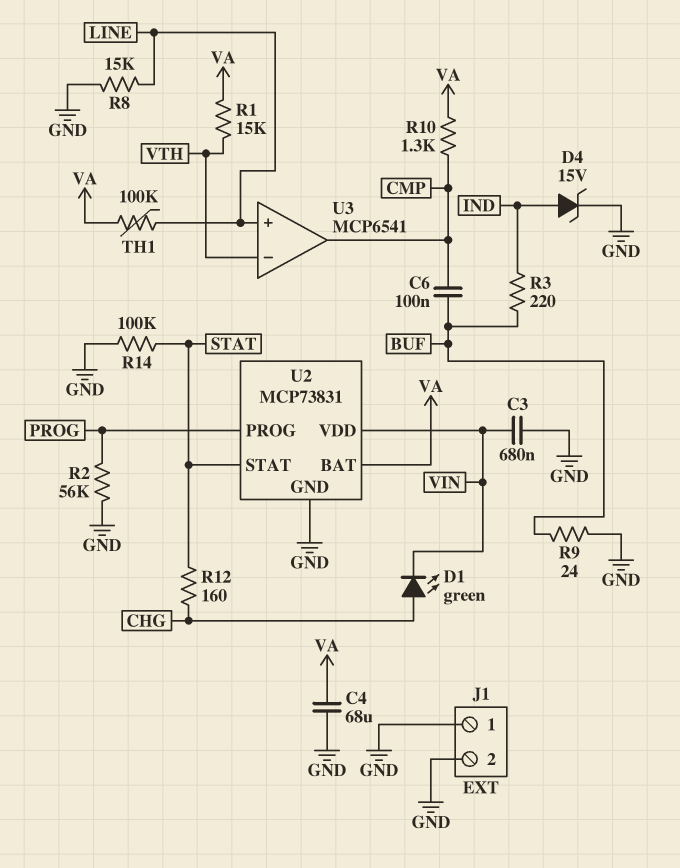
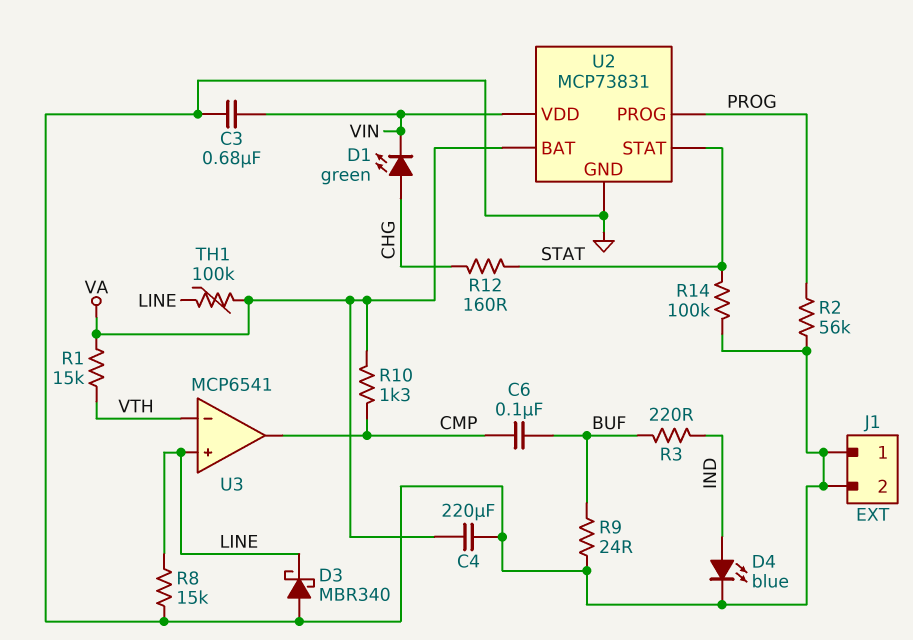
C4: 68uF (GND, VA) -> 220uF (GND, VA)
D3: none -> schottky MBR340 (A GND, K LINE)
D4: zener 15V (A IND, K GND) -> LED blue (A IND, K GND)

